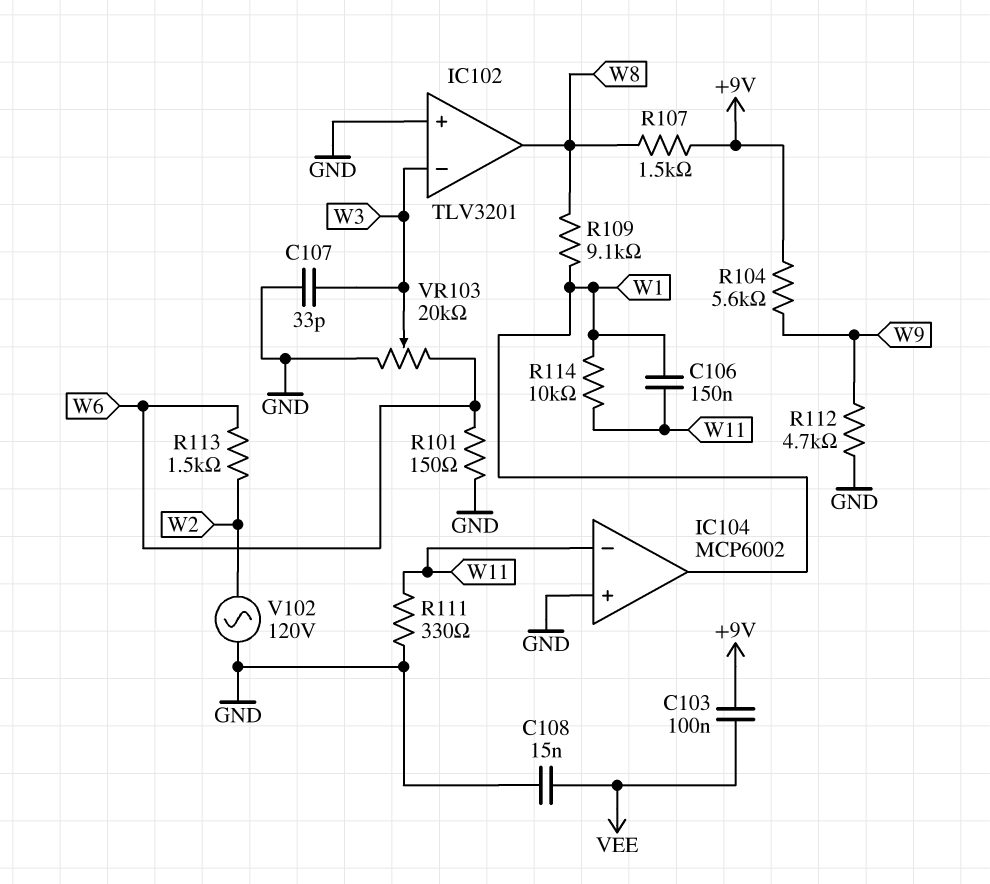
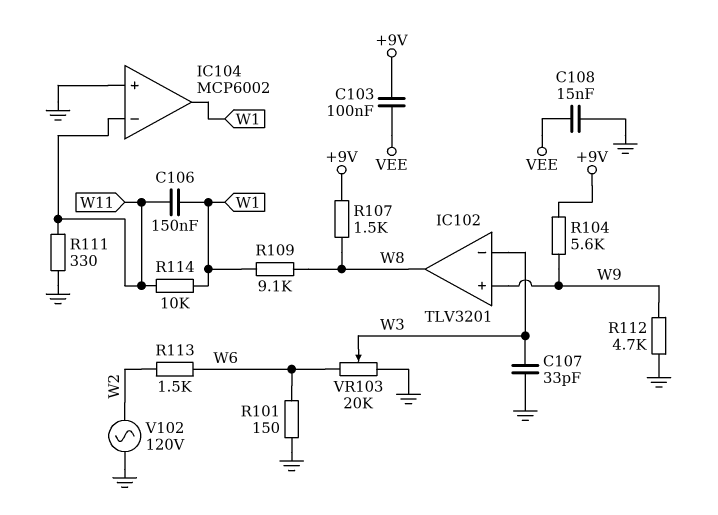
IC102 pin in+: GND -> W9

